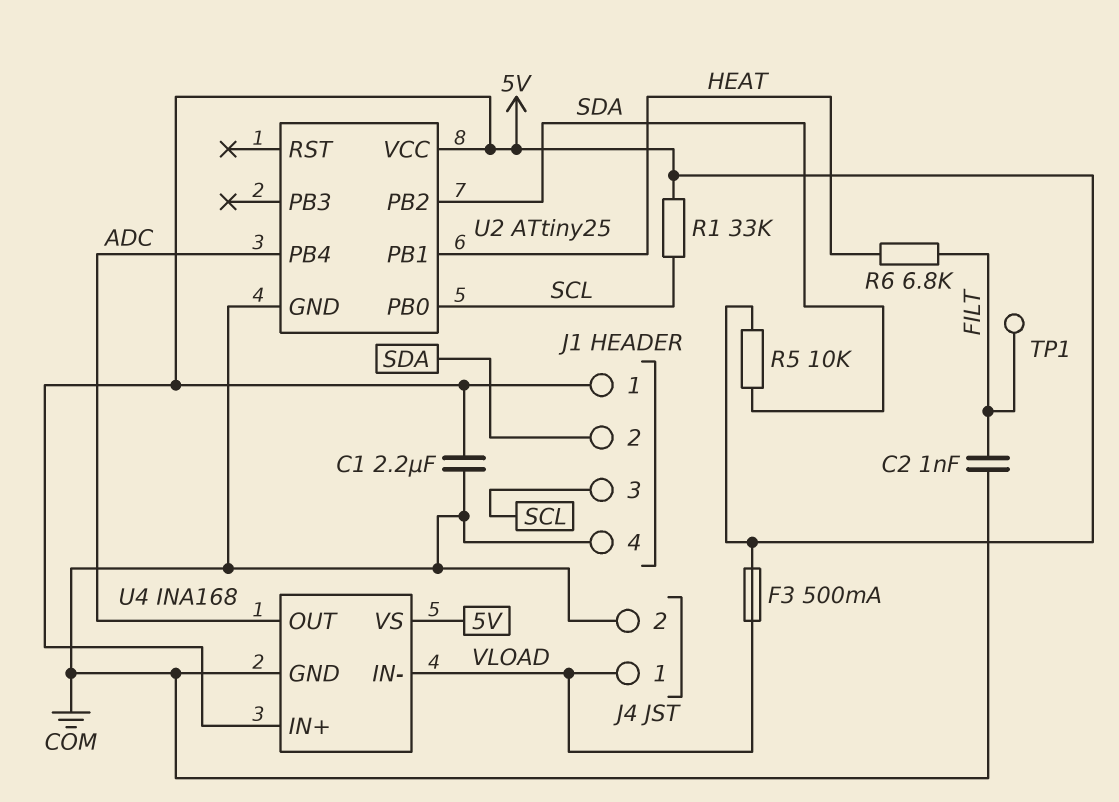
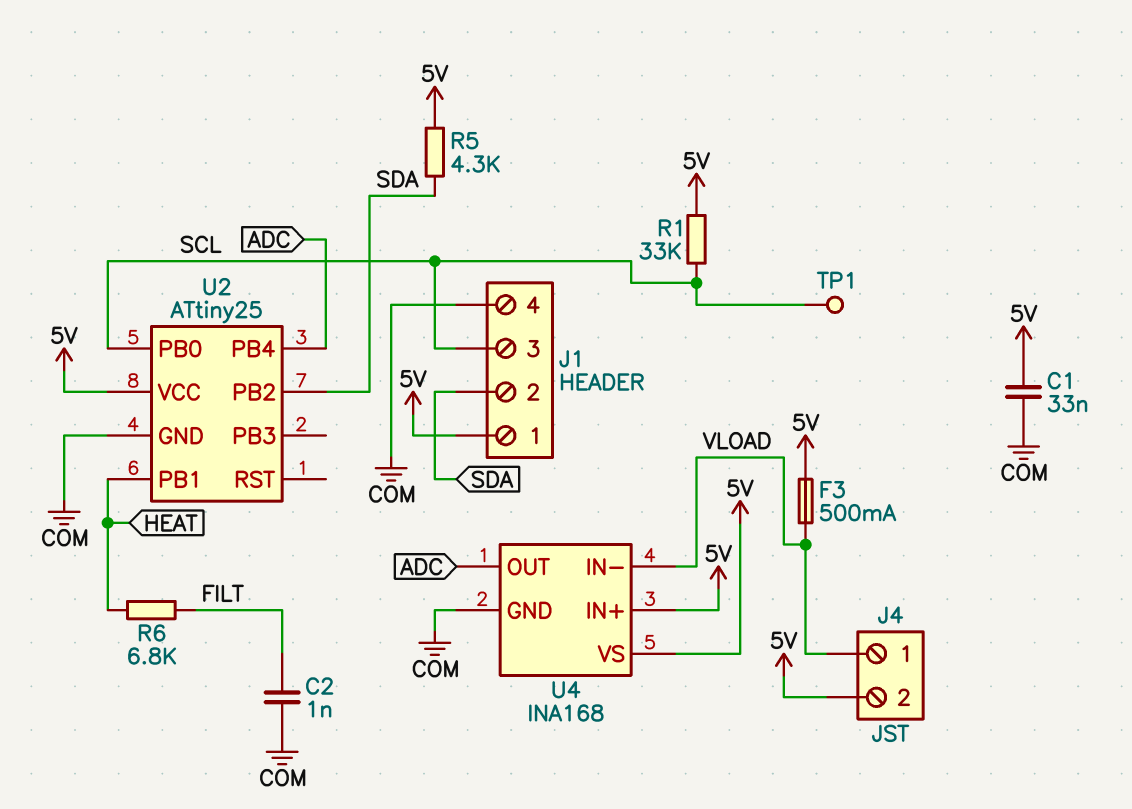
C1: 2.2uF (5V, COM) -> 33nF (5V, COM)
J4 pin 2: COM -> 5V
R5: 10k (5V, SDA) -> 4.3k (5V, SDA)
TP1: test point (FILT) -> test point (SCL)

